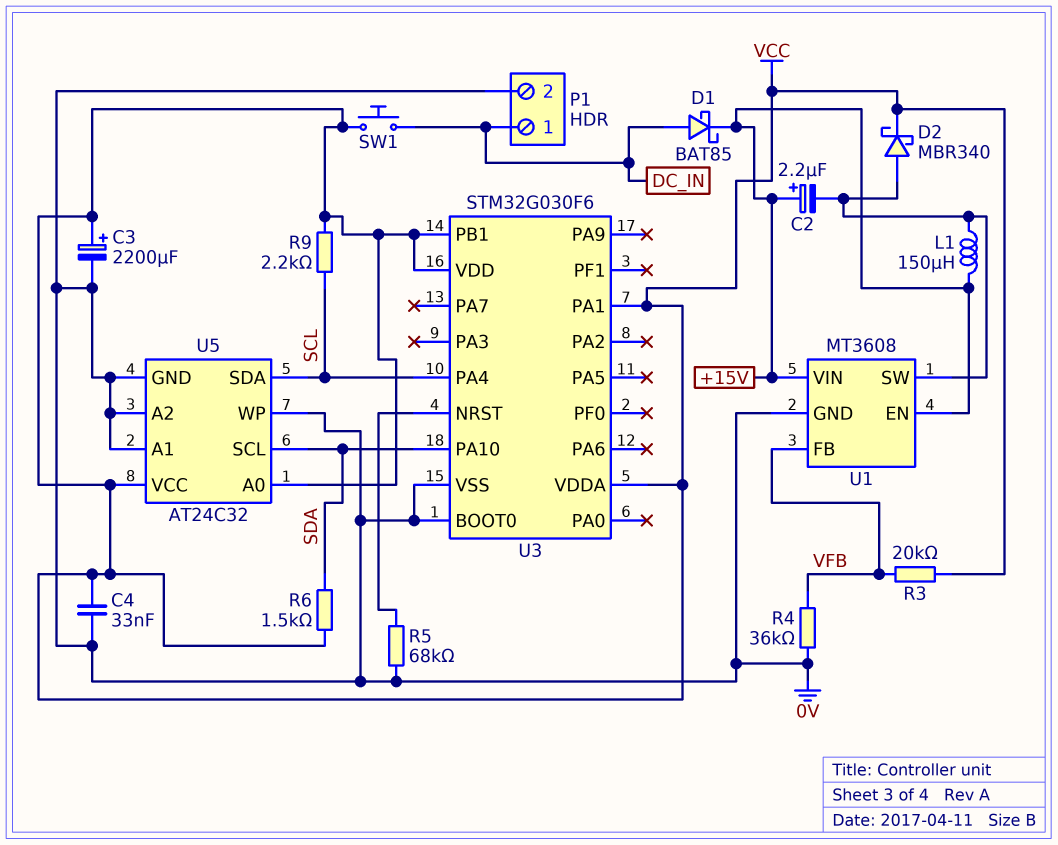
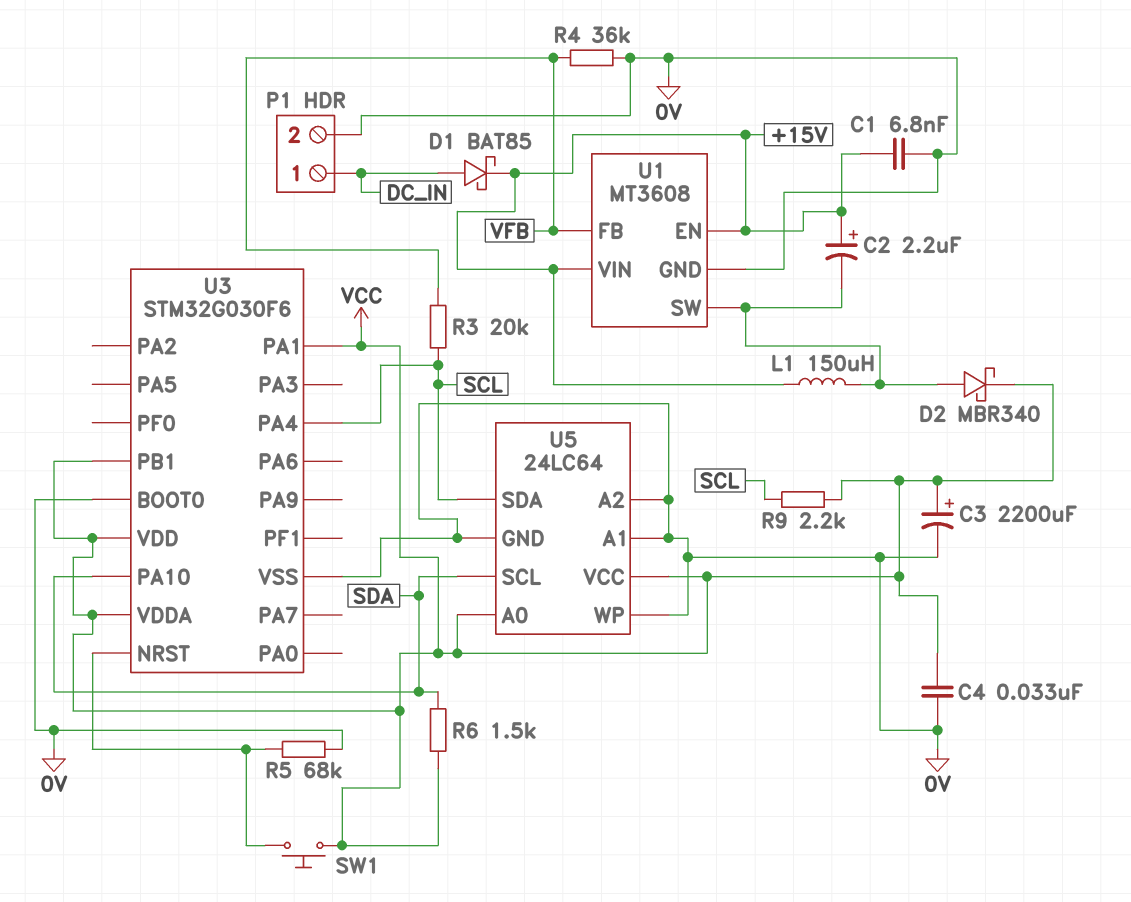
C1: none -> 6.8nF (+15V, 0V)
R3: 20k (VCC, VFB) -> 20k (SCL, VFB)
SW1: button (DC_IN, VCC) -> button (U3/NRST, VCC)
U5: AT24C32 -> 24LC64

